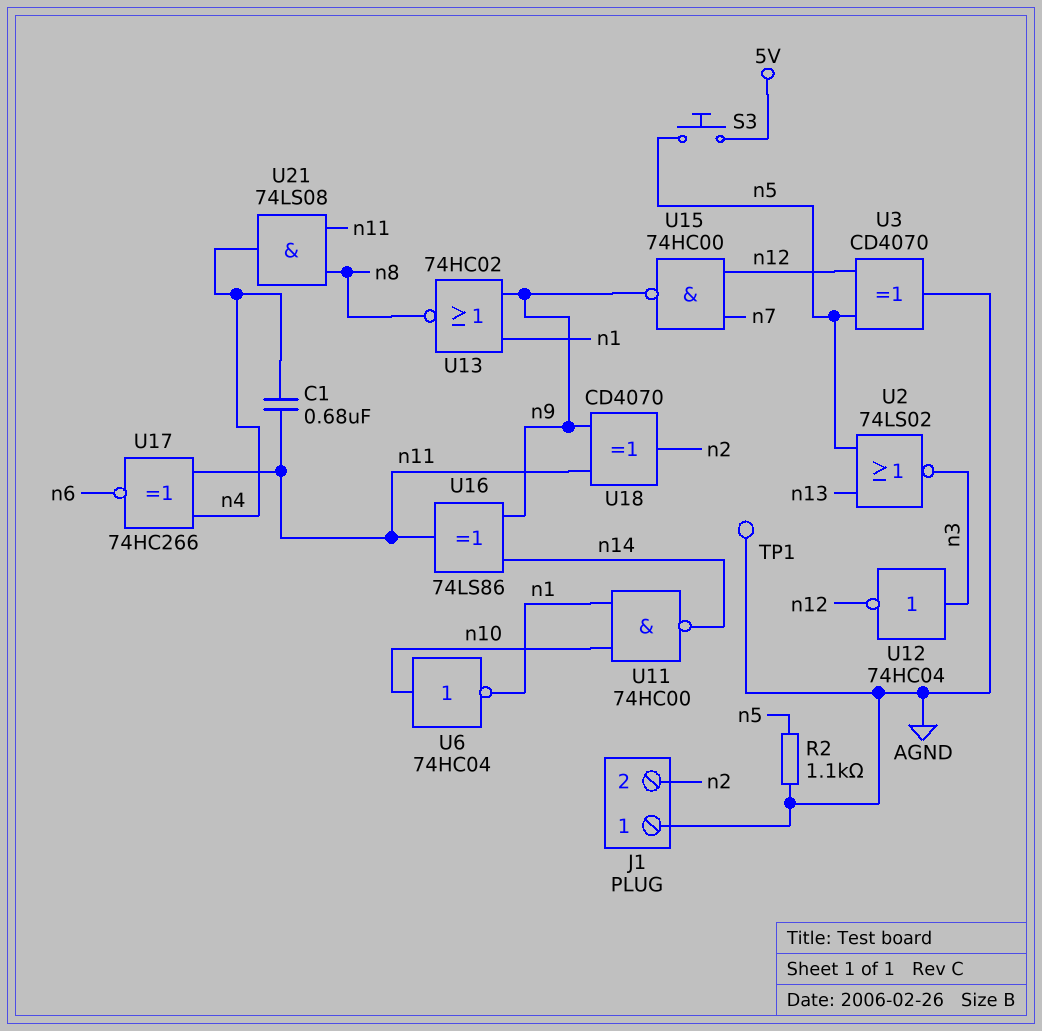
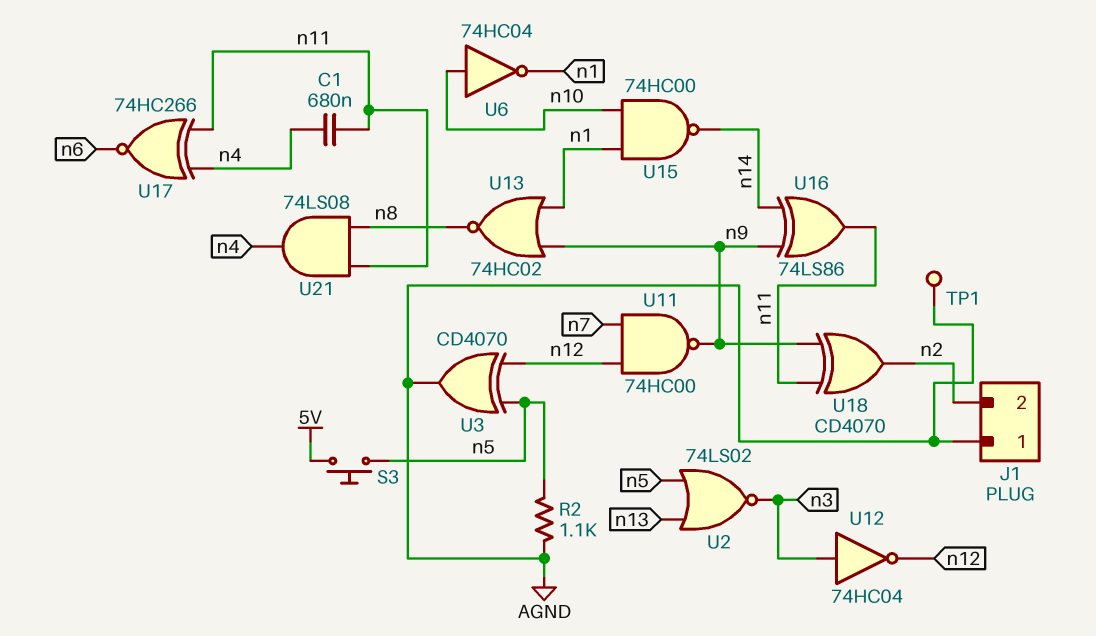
U11: NAND 74HC00 (in n1, in n10, out n14) -> NAND 74HC00 (in n7, in n12, out n9)
U15: NAND 74HC00 (in n7, in n12, out n9) -> NAND 74HC00 (in n1, in n10, out n14)

